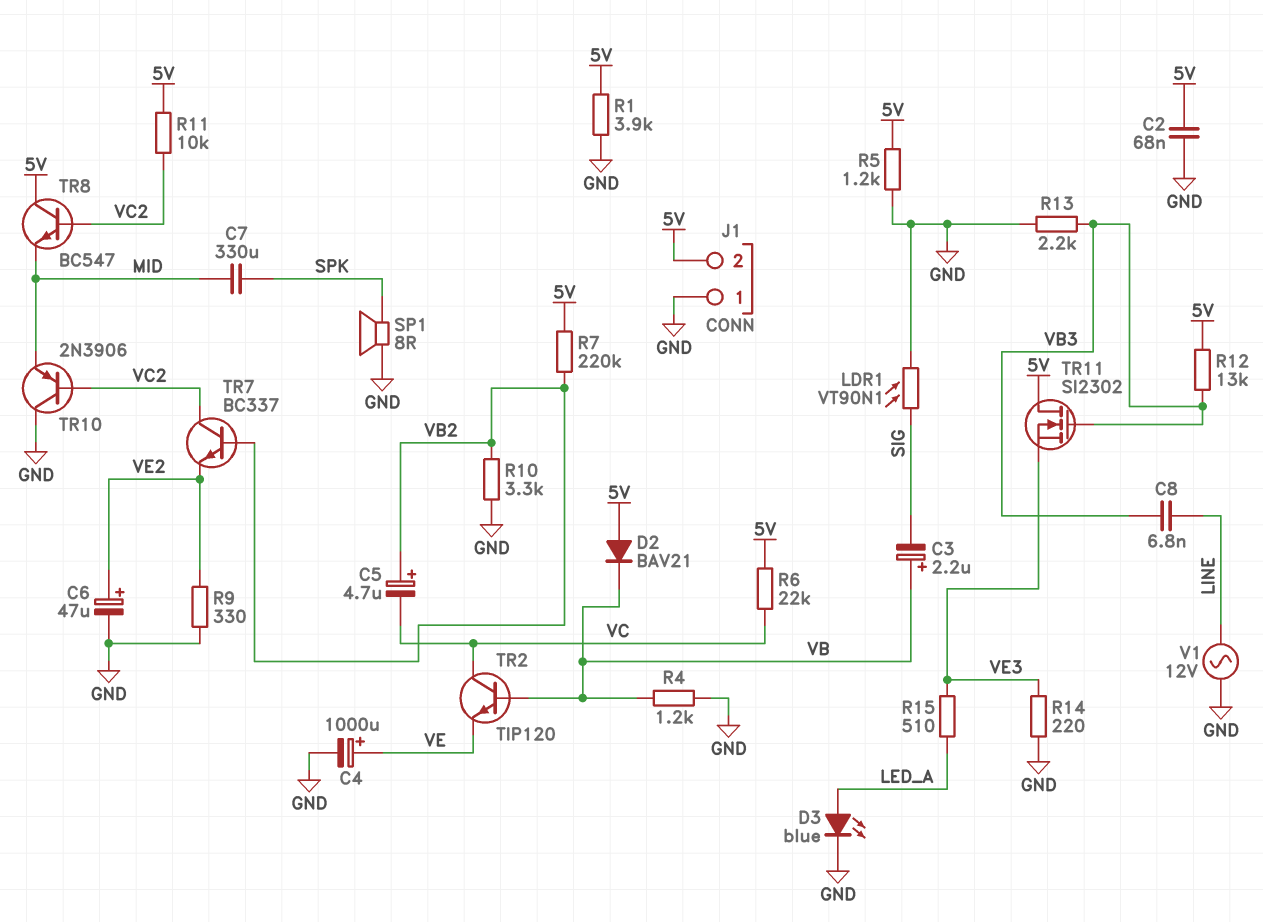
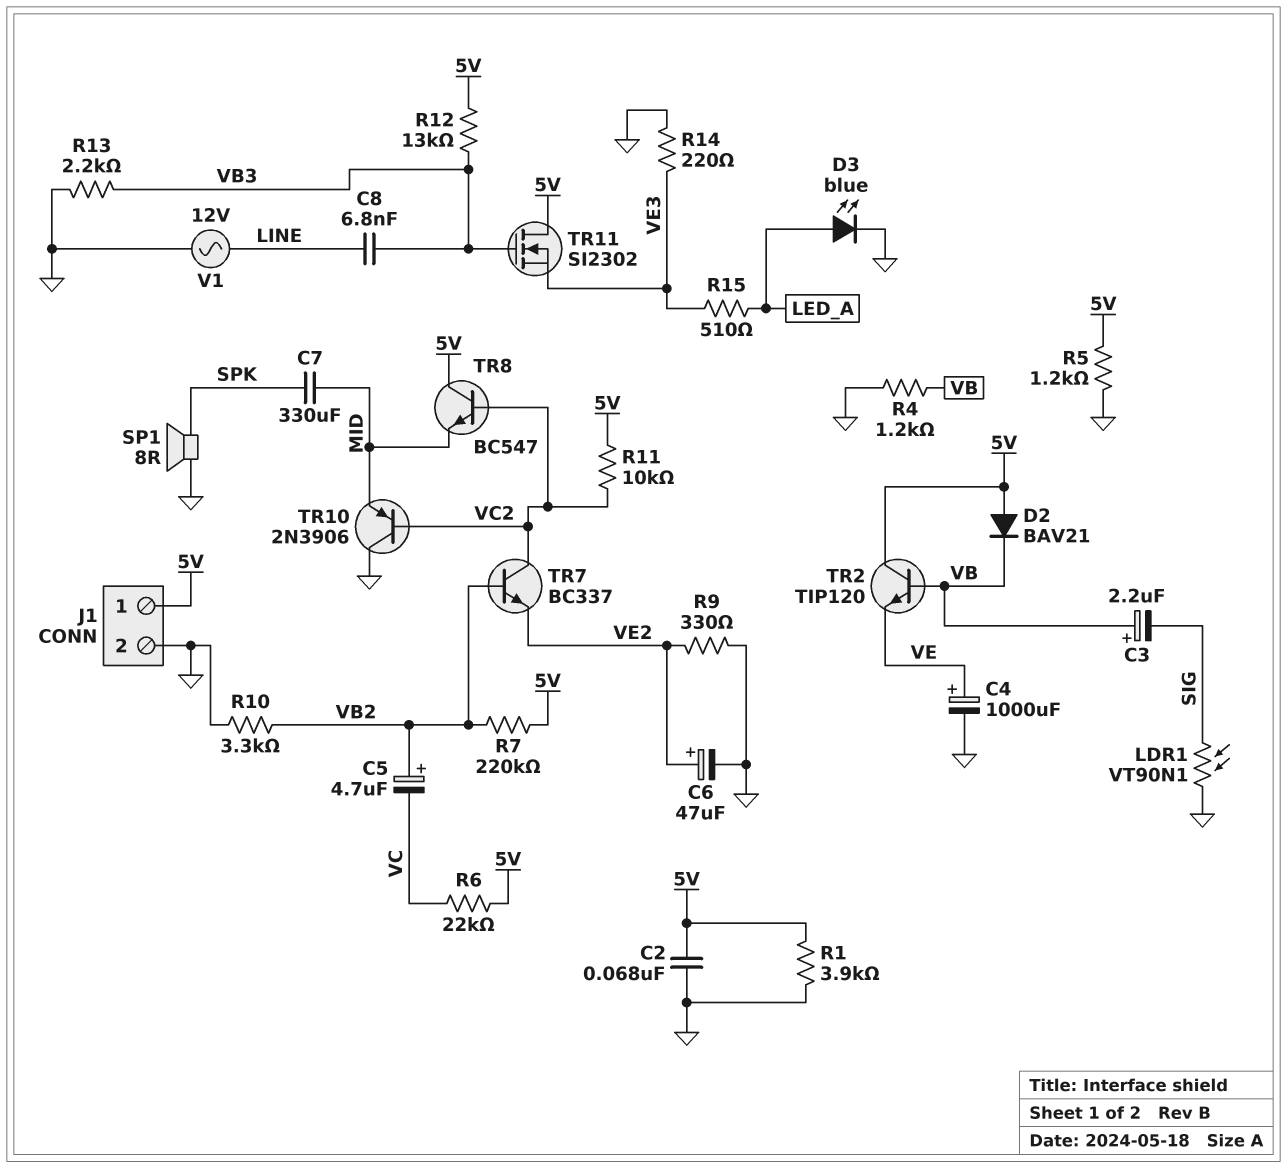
J1 pin 1: GND -> 5V
J1 pin 2: 5V -> GND
TR2: NPN TIP120 (B VB, C VC, E VE) -> NPN TIP120 (B VB, C 5V, E VE)

